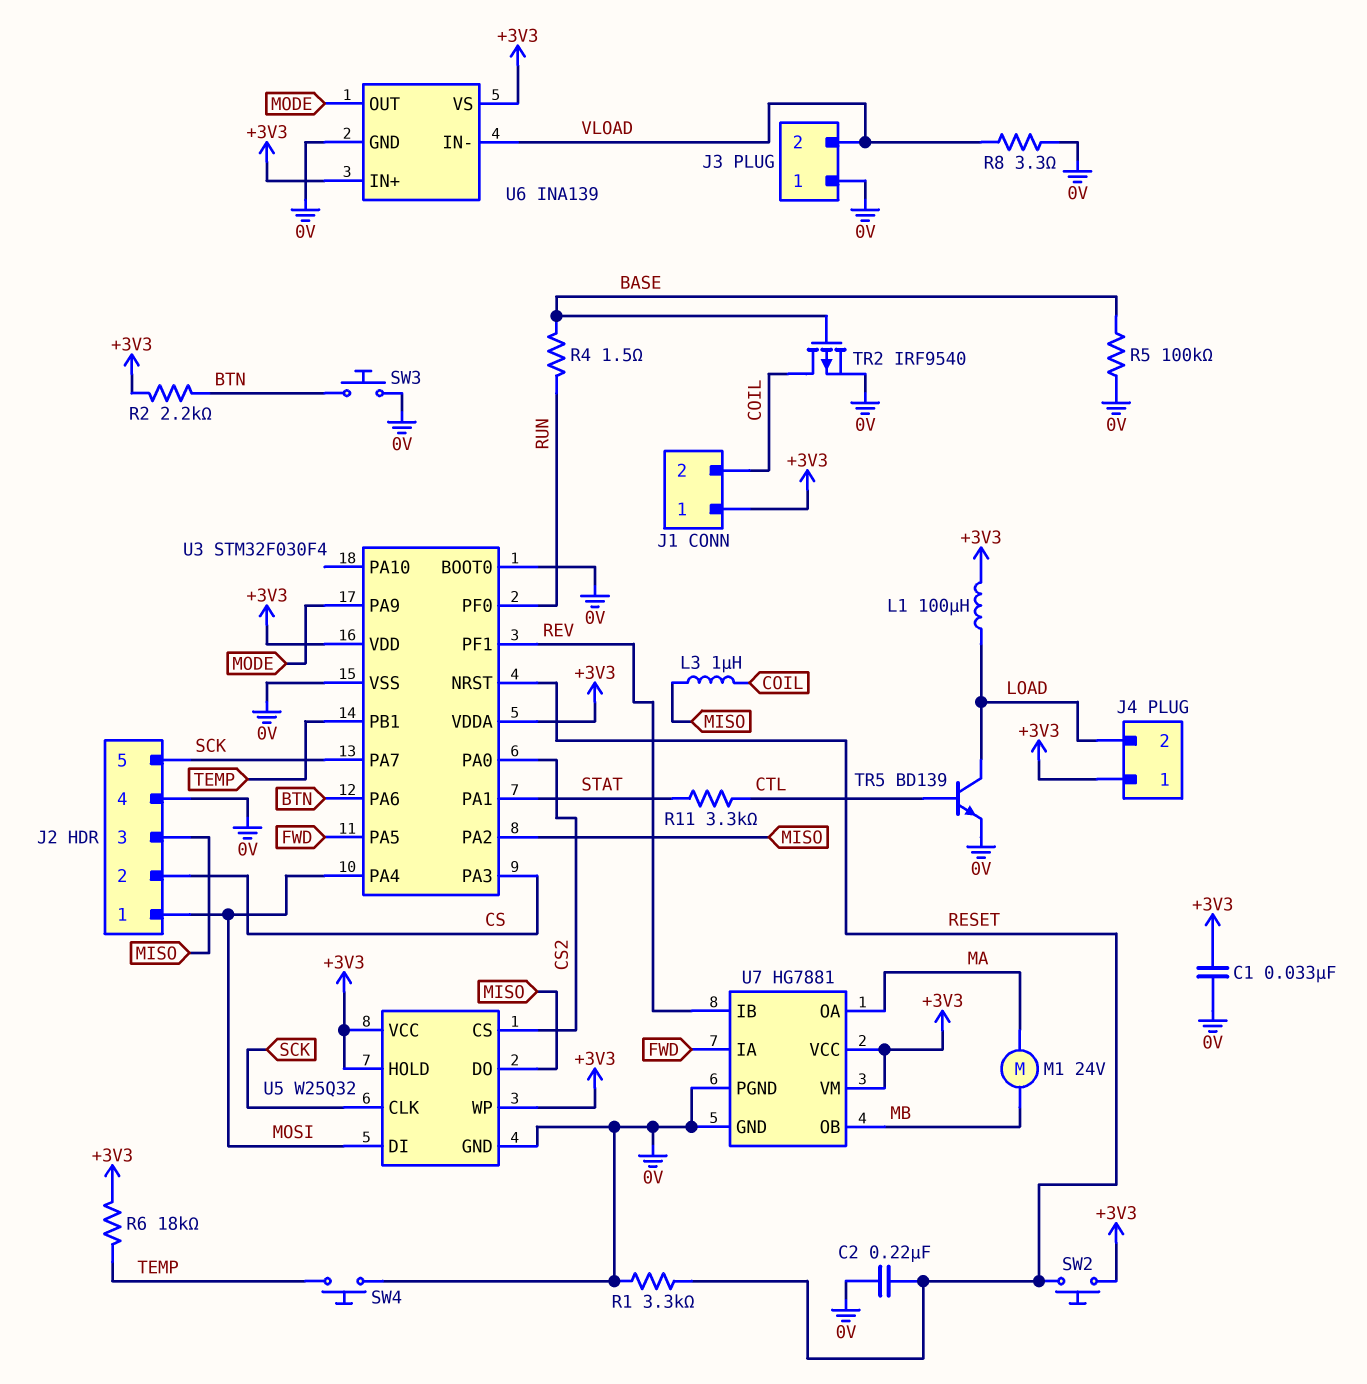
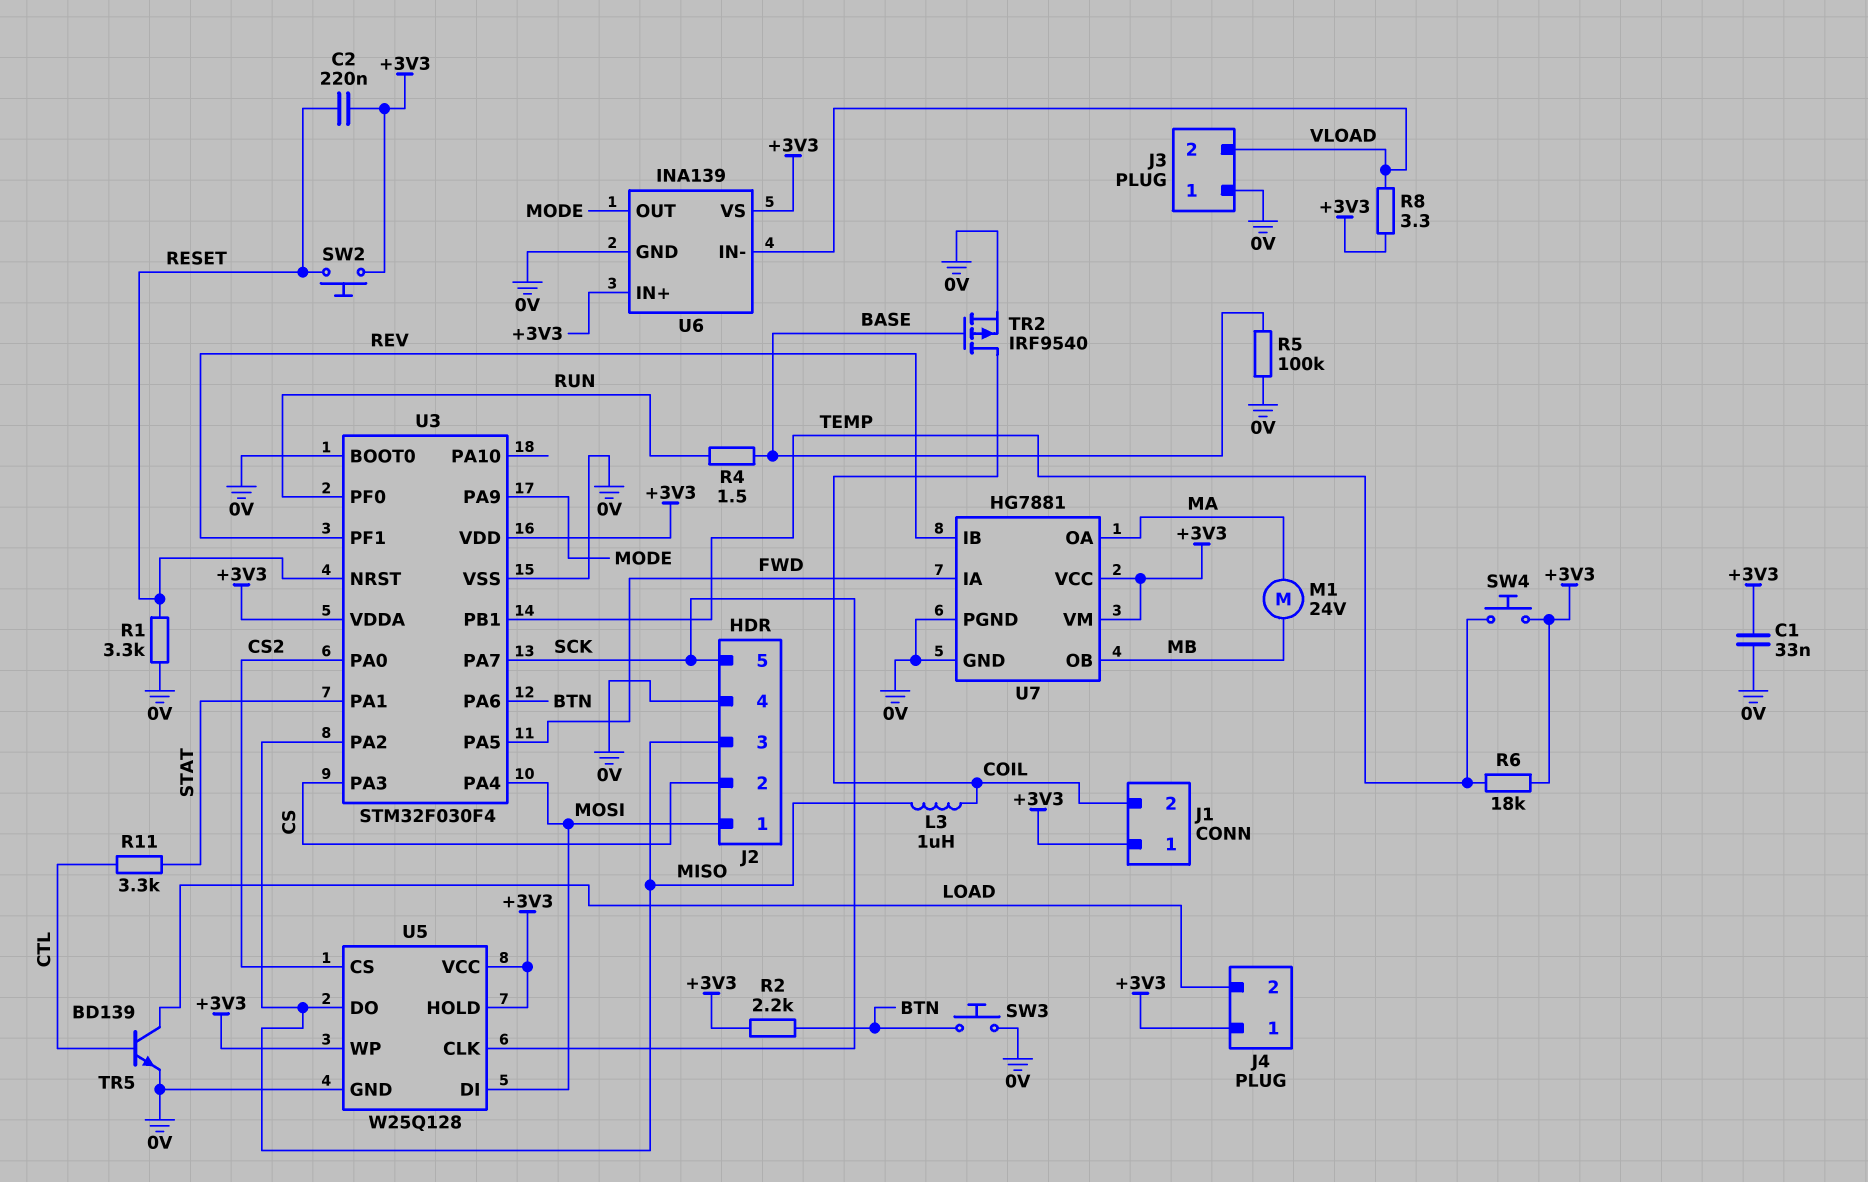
C2: 220nF (0V, RESET) -> 220nF (+3V3, RESET)
L1: 100uH (+3V3, LOAD) -> none
R8: 3.3 (0V, VLOAD) -> 3.3 (+3V3, VLOAD)
SW4: button (0V, TEMP) -> button (+3V3, TEMP)
U5: W25Q32 -> W25Q128

